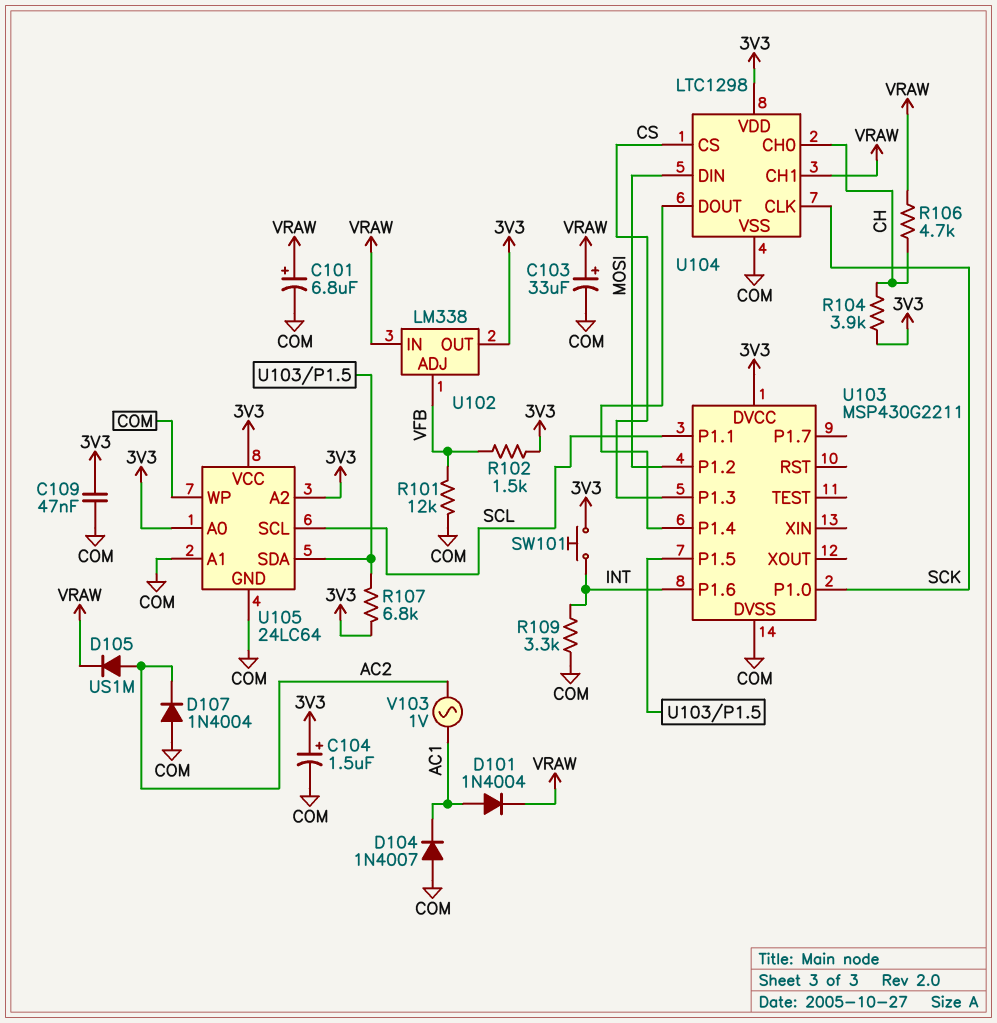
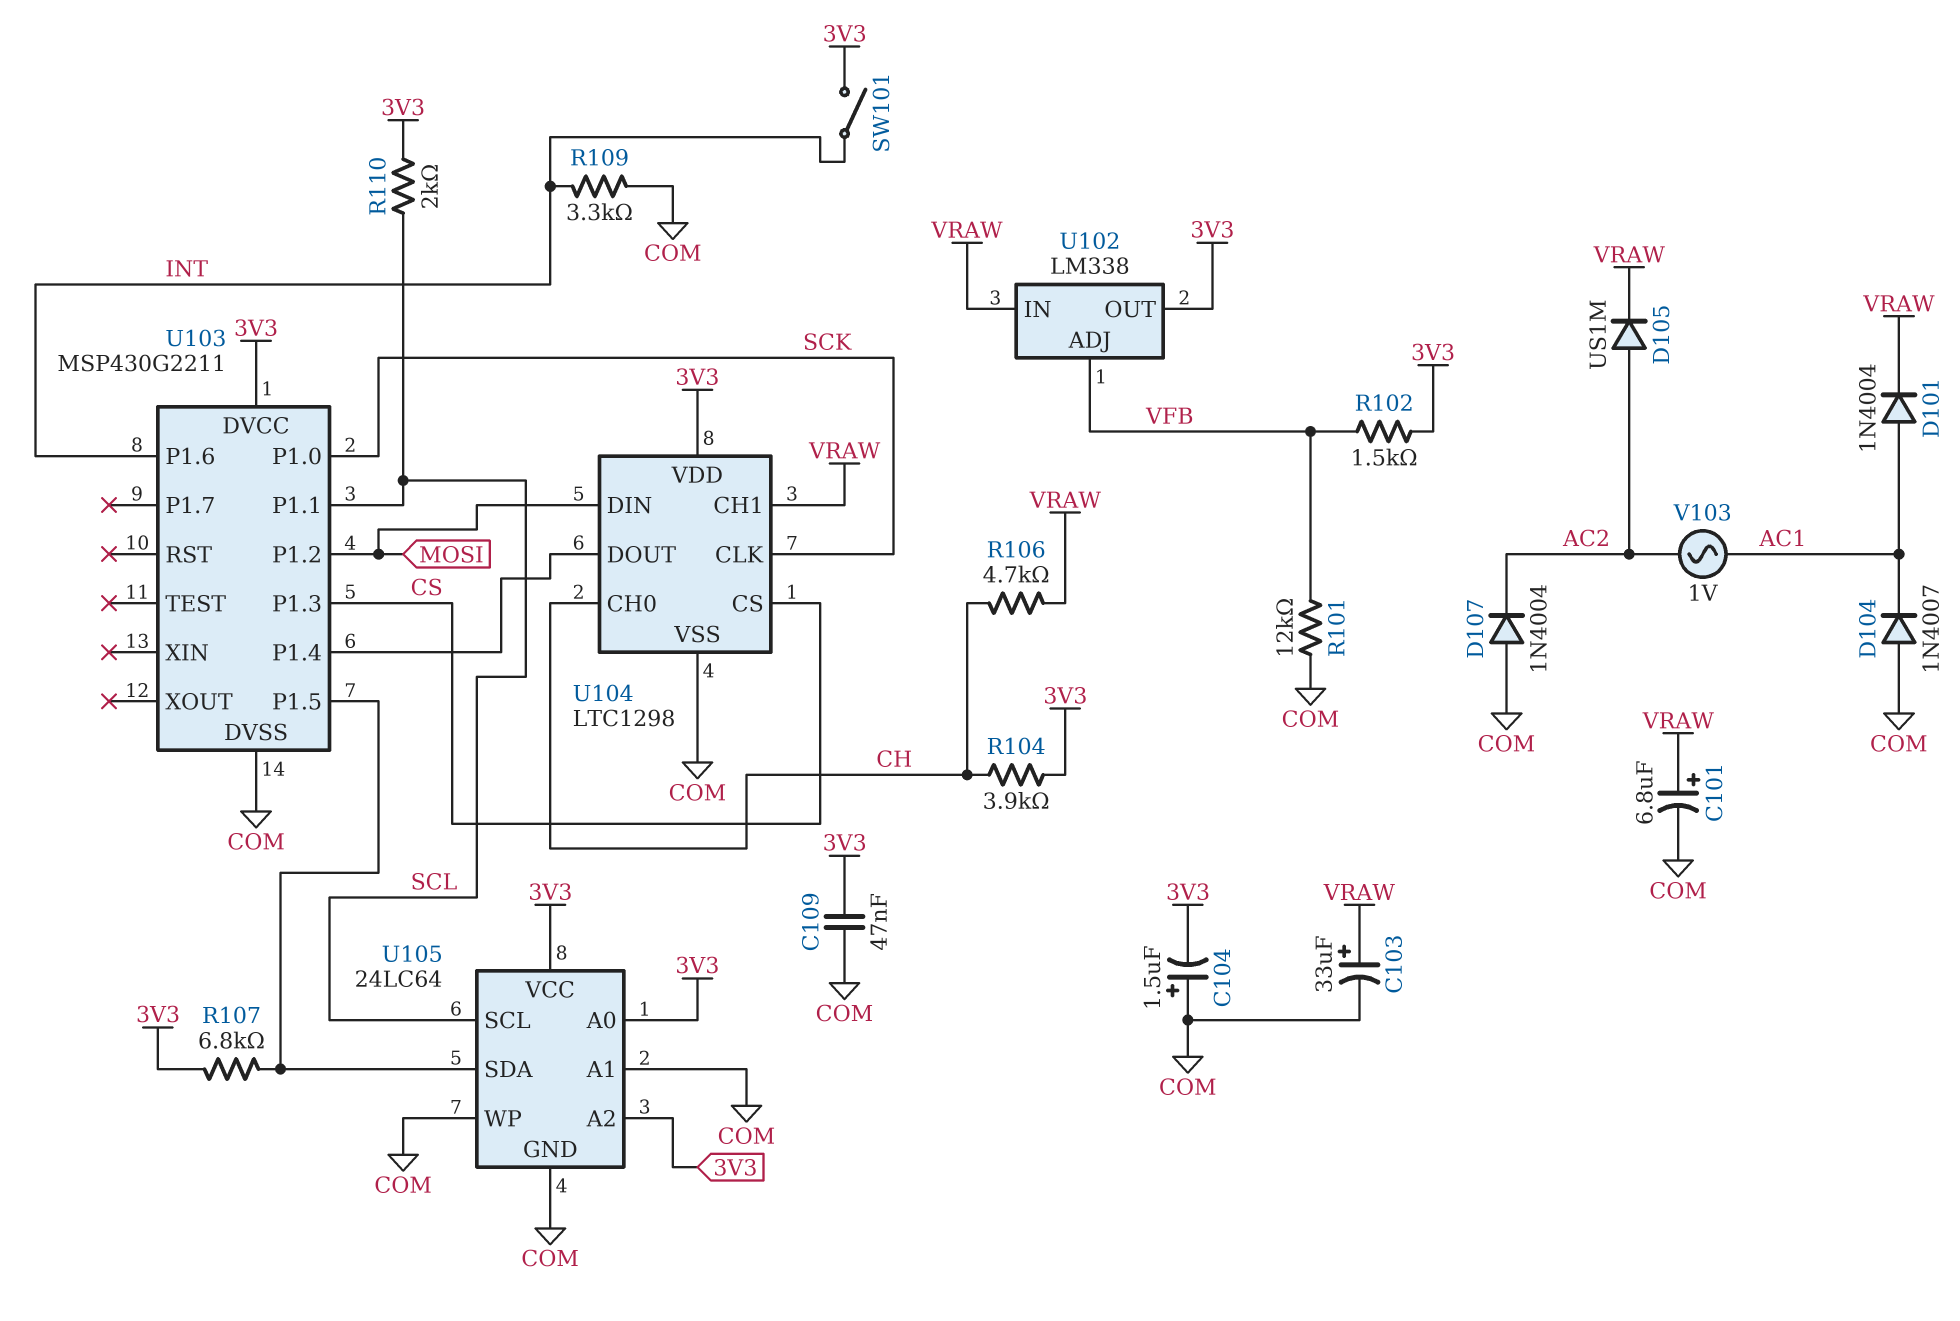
C104: 1.5uF (plus 3V3, minus COM) -> 1.5uF (plus COM, minus 3V3)
R110: none -> 2k (3V3, SCL)
SW101: button (3V3, INT) -> switch (3V3, INT)

